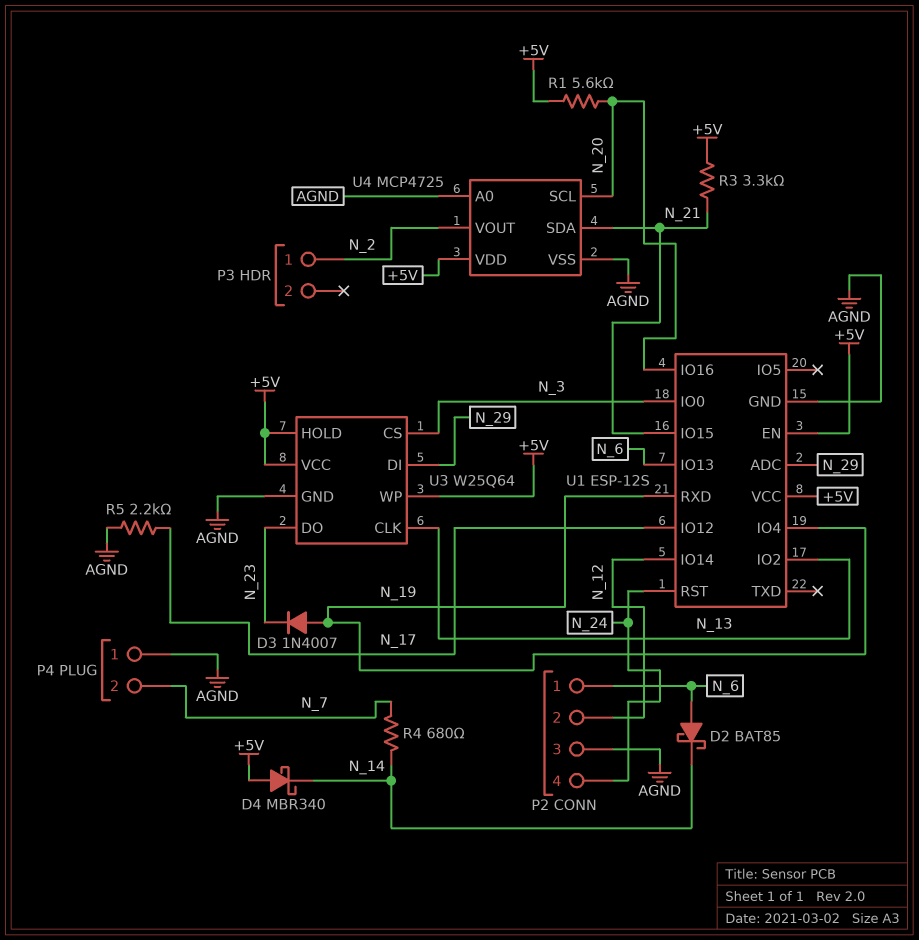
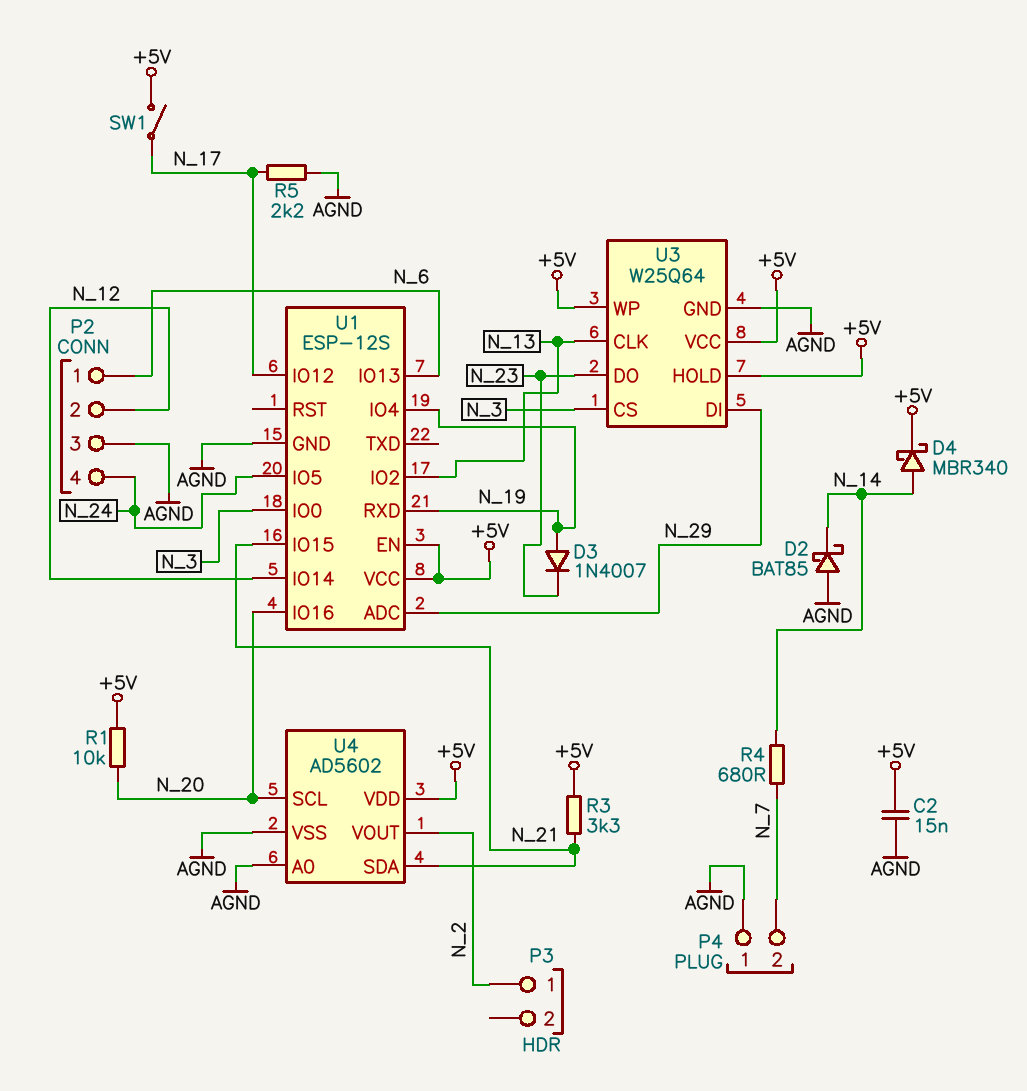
C2: none -> 15nF (+5V, AGND)
D2: schottky BAT85 (A N_6, K N_14) -> schottky BAT85 (A AGND, K N_14)
D4: schottky MBR340 (A +5V, K N_14) -> schottky MBR340 (A N_14, K +5V)
R1: 5.6k (+5V, N_20) -> 10k (+5V, N_20)
SW1: none -> switch (+5V, N_17)
U1 pin IO5: none -> N_24
U1 pin RST: N_24 -> none
U4: MCP4725 -> AD5602

